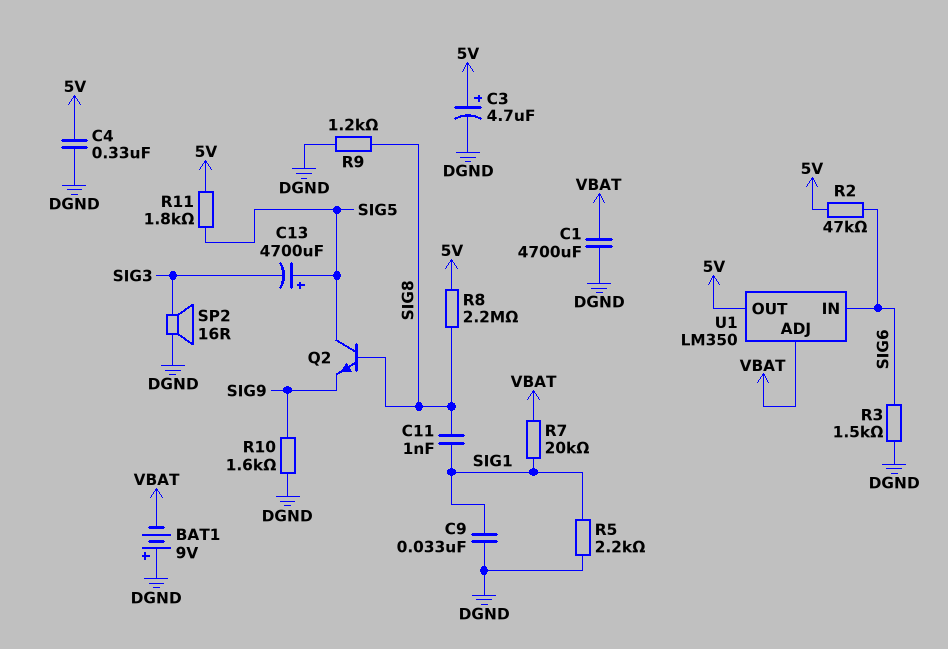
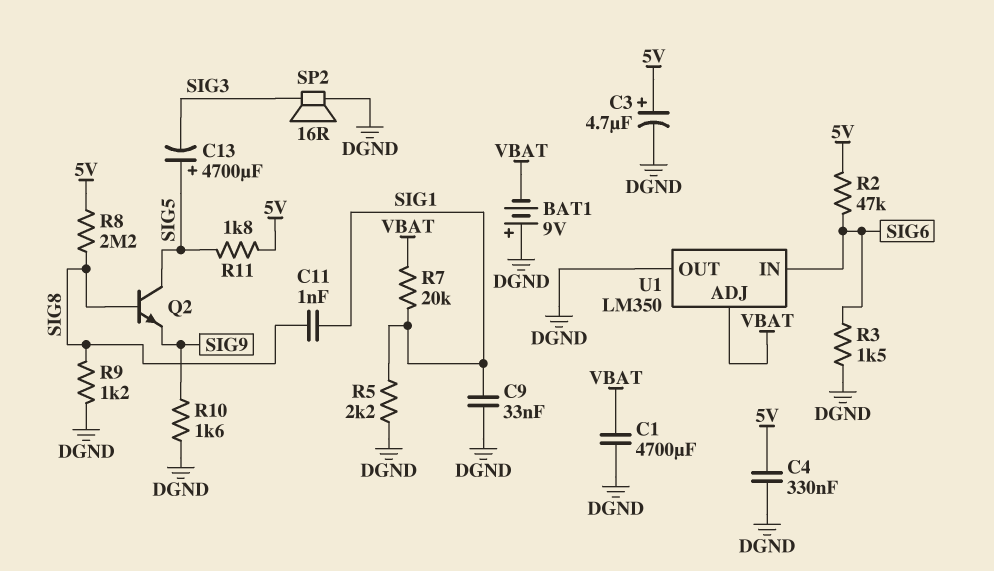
U1 pin OUT: 5V -> DGND

